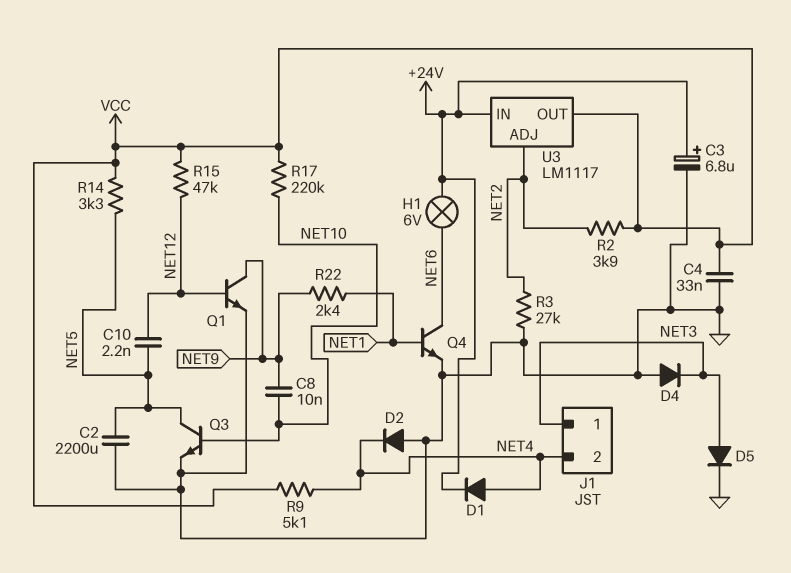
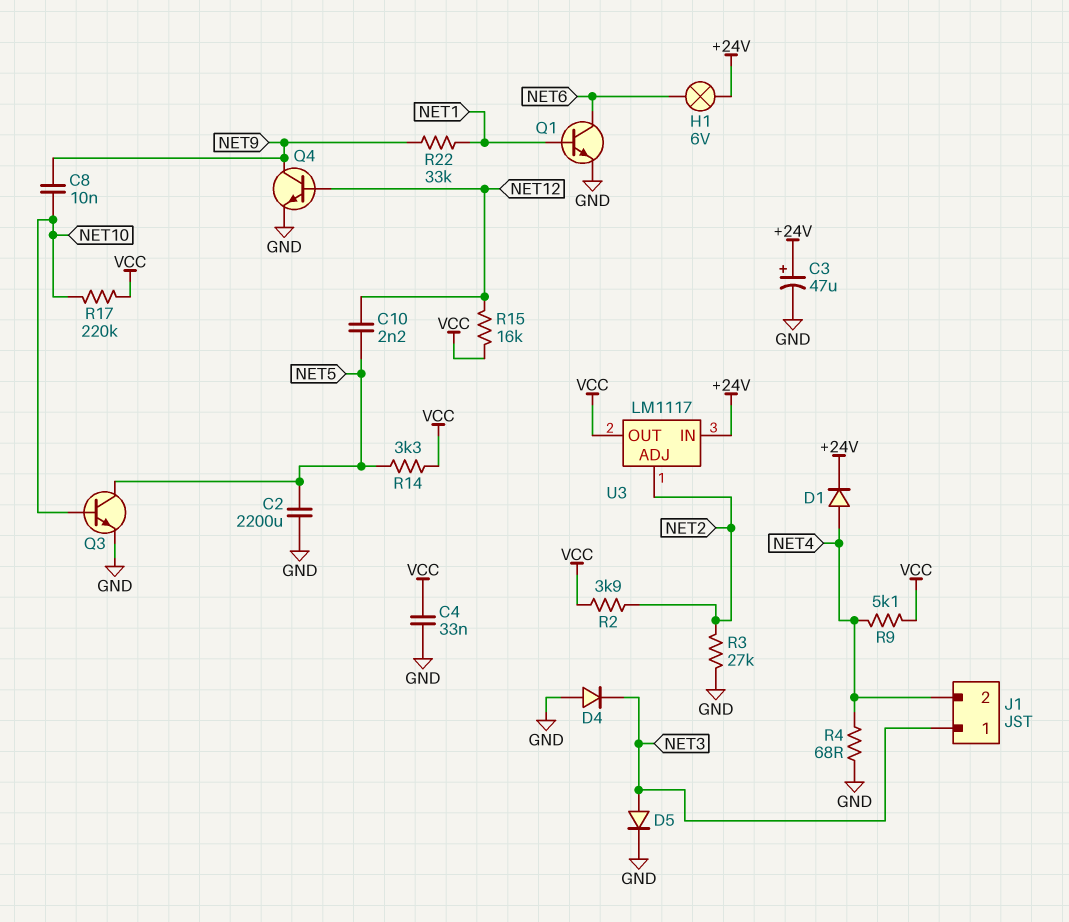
C3: 6.8uF (plus +24V, minus GND) -> 47uF (plus +24V, minus GND)
D2: diode (A GND, K NET4) -> none
Q1: NPN (B NET12, C NET9, E GND) -> NPN (B NET1, C NET6, E GND)
Q4: NPN (B NET1, C NET6, E GND) -> NPN (B NET12, C NET9, E GND)
R4: none -> 68 (GND, NET4)
R15: 47k (NET12, VCC) -> 16k (NET12, VCC)
R22: 2.4k (NET1, NET9) -> 33k (NET1, NET9)

